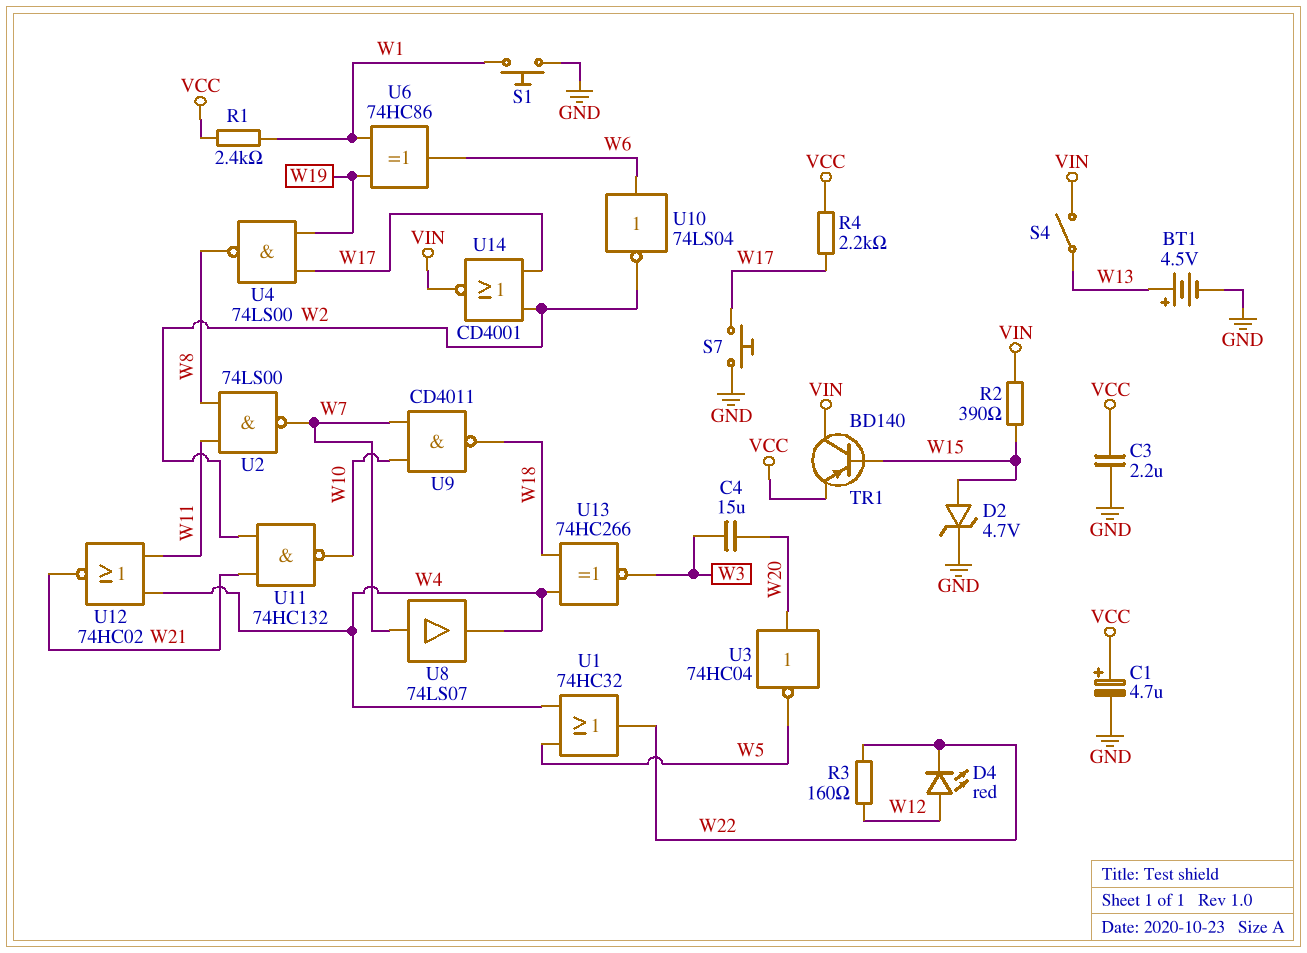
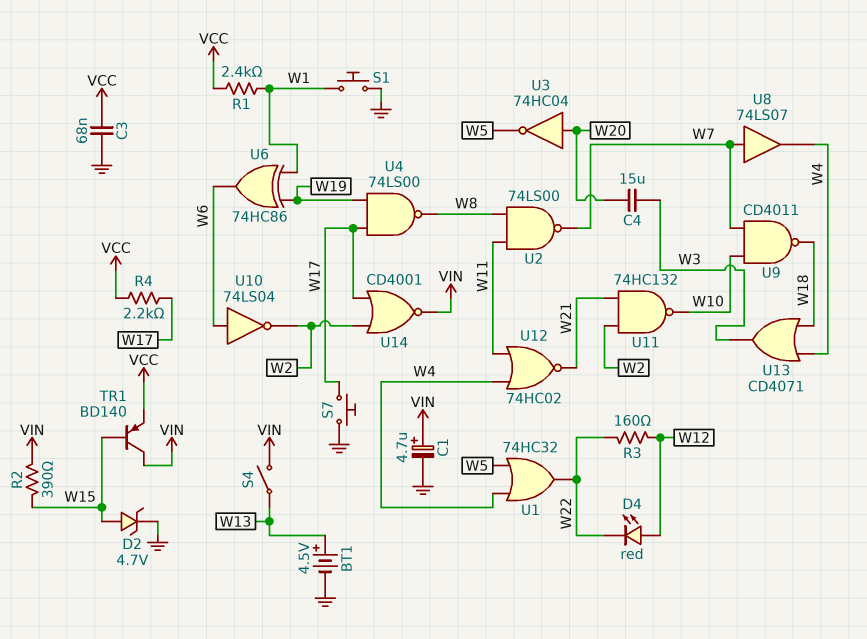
C1: 4.7uF (plus VCC, minus GND) -> 4.7uF (plus VIN, minus GND)
C3: 2.2uF (GND, VCC) -> 68nF (GND, VCC)
U13: XNOR 74HC266 (in W4, in W18, out W3) -> OR CD4071 (in W4, in W18, out W3)

